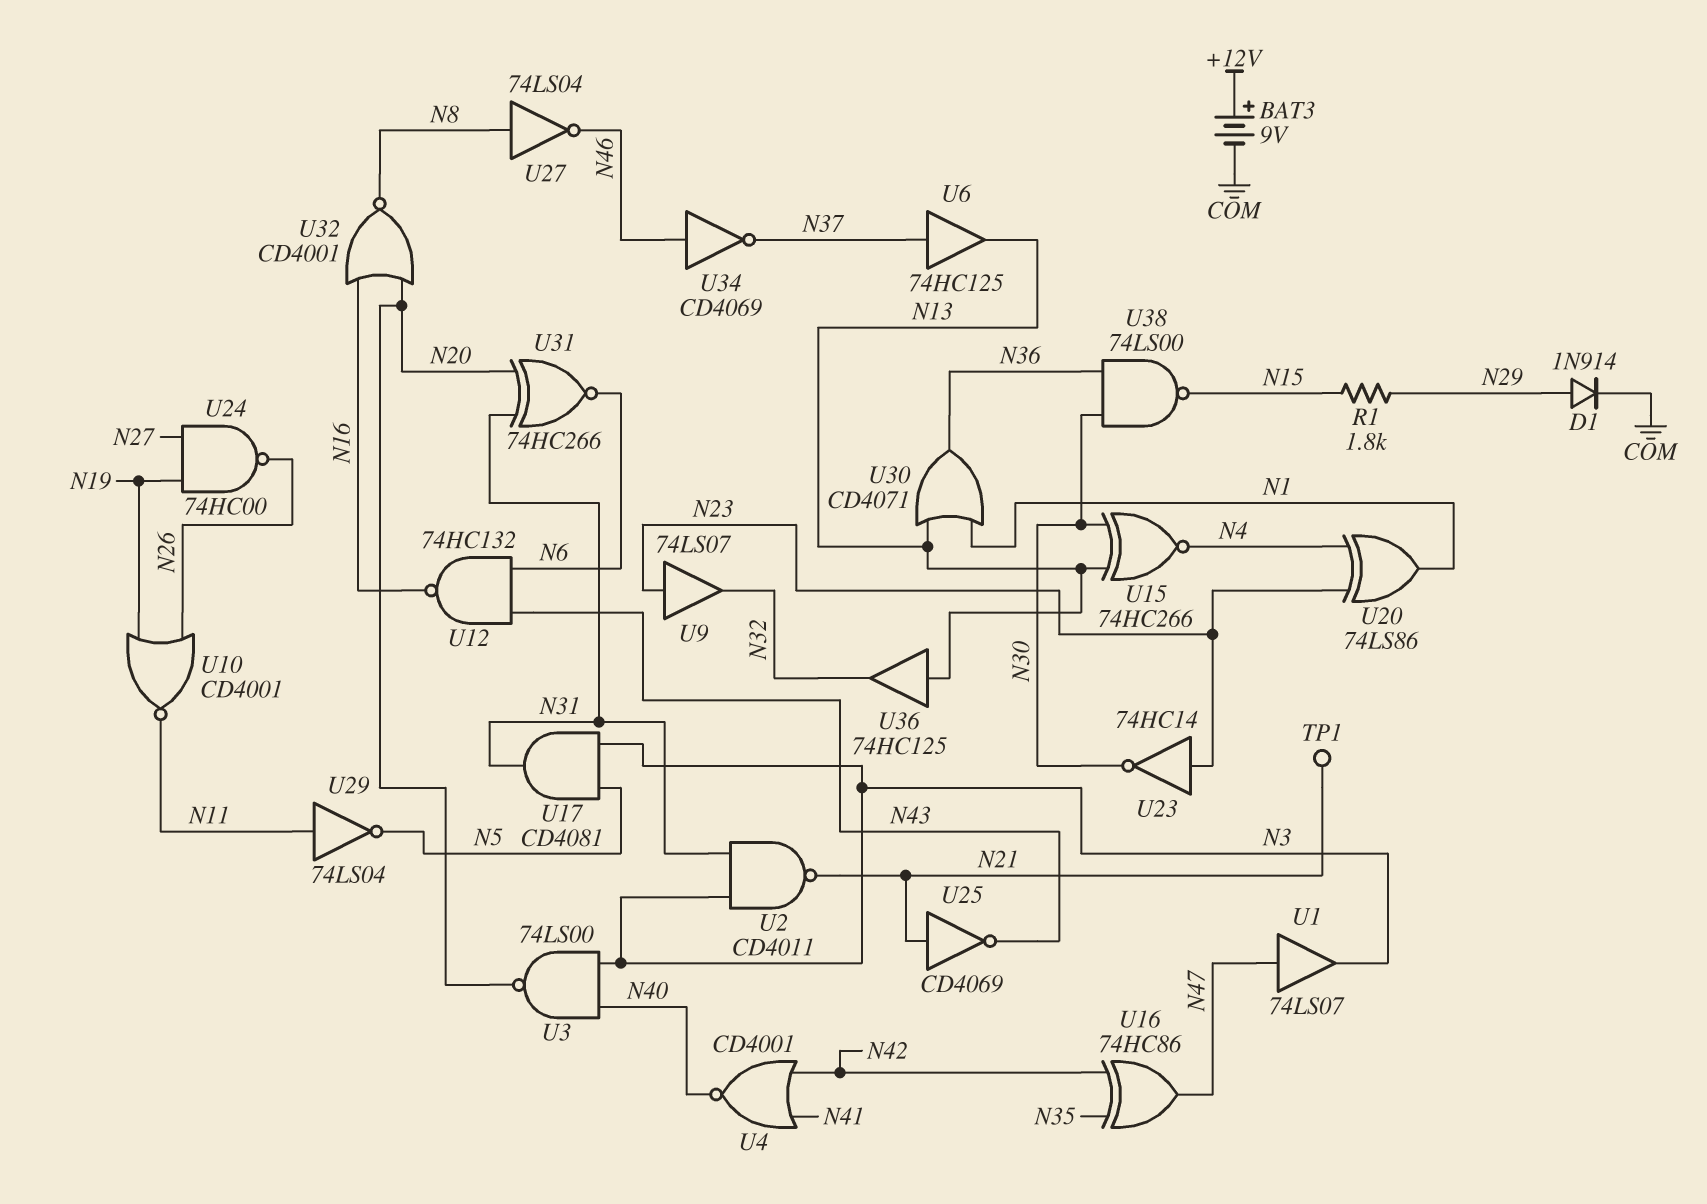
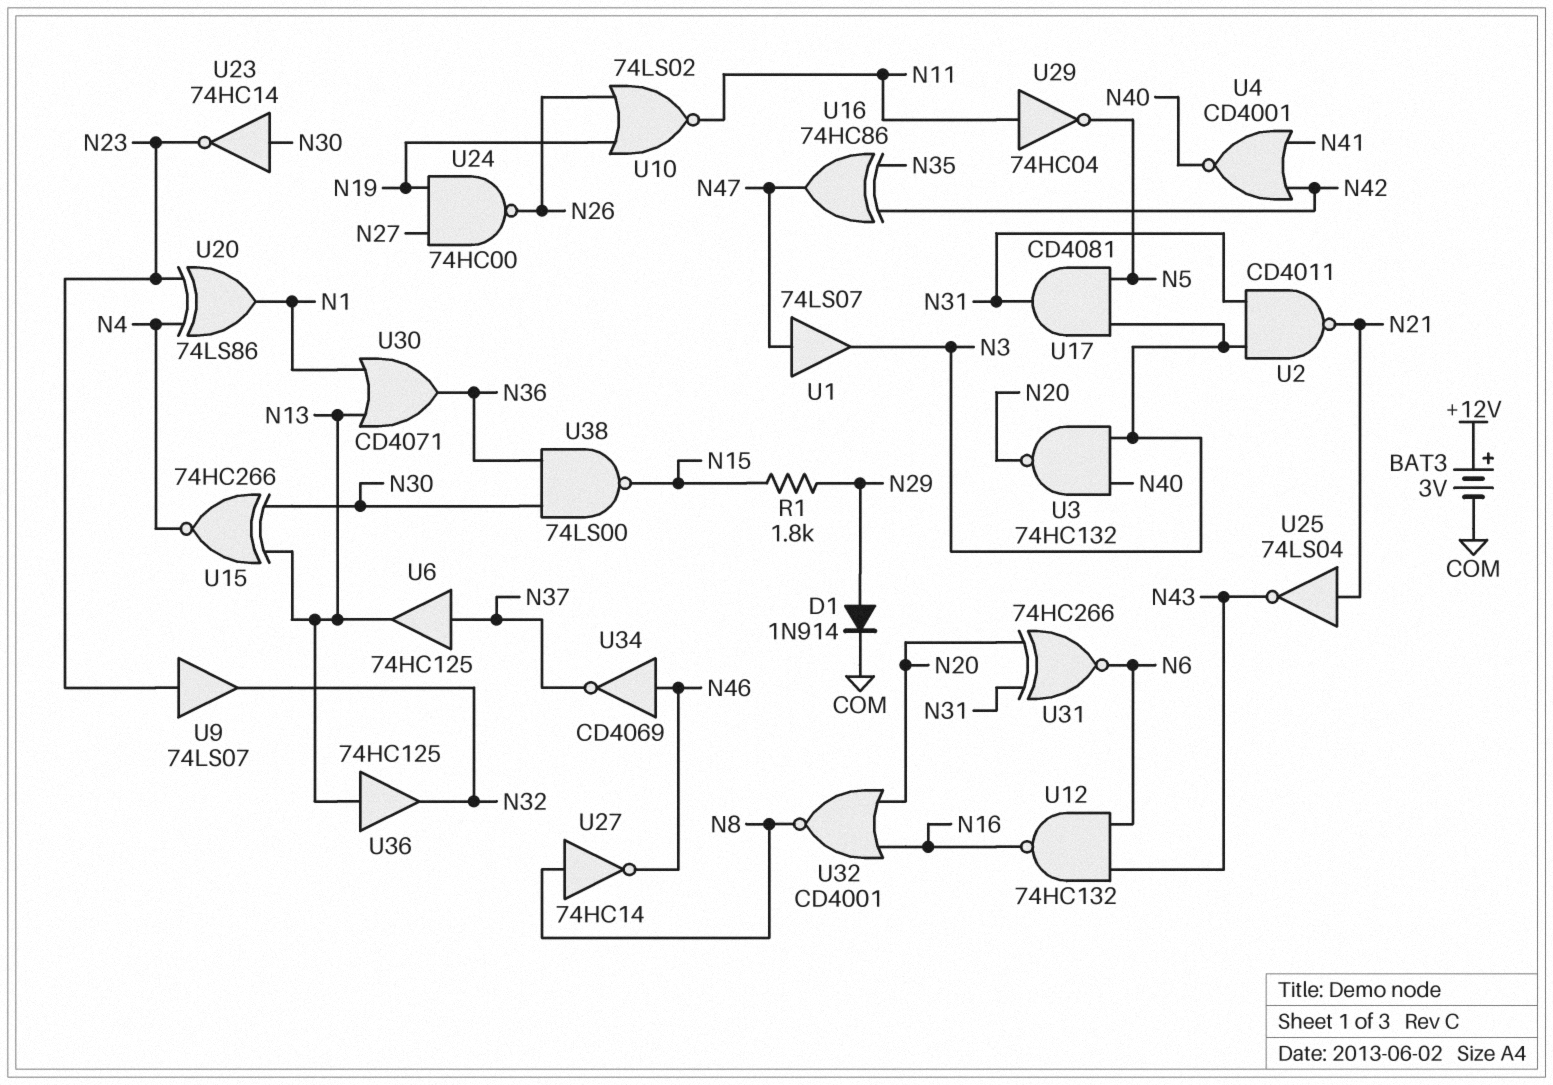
BAT3: 9V (plus +12V, minus COM) -> 3V (plus +12V, minus COM)
TP1: test point (N21) -> none
U3: NAND 74LS00 (in N3, in N40, out N20) -> NAND 74HC132 (in N3, in N40, out N20)
U10: NOR CD4001 (in N19, in N26, out N11) -> NOR 74LS02 (in N19, in N26, out N11)
U23: NOT 74HC14 (in N23, out N30) -> NOT 74HC14 (in N30, out N23)
U25: NOT CD4069 (in N21, out N43) -> NOT 74LS04 (in N21, out N43)
U27: NOT 74LS04 (in N8, out N46) -> NOT 74HC14 (in N8, out N46)
U29: NOT 74LS04 (in N11, out N5) -> NOT 74HC04 (in N11, out N5)

